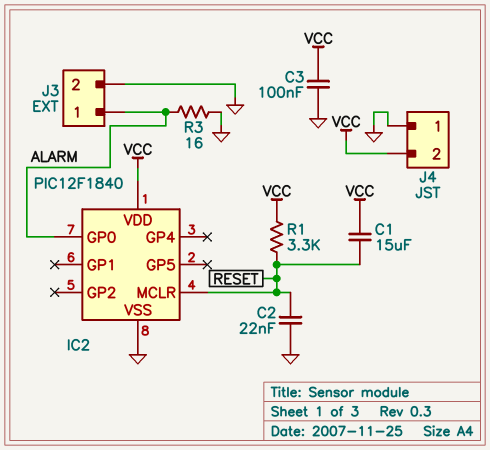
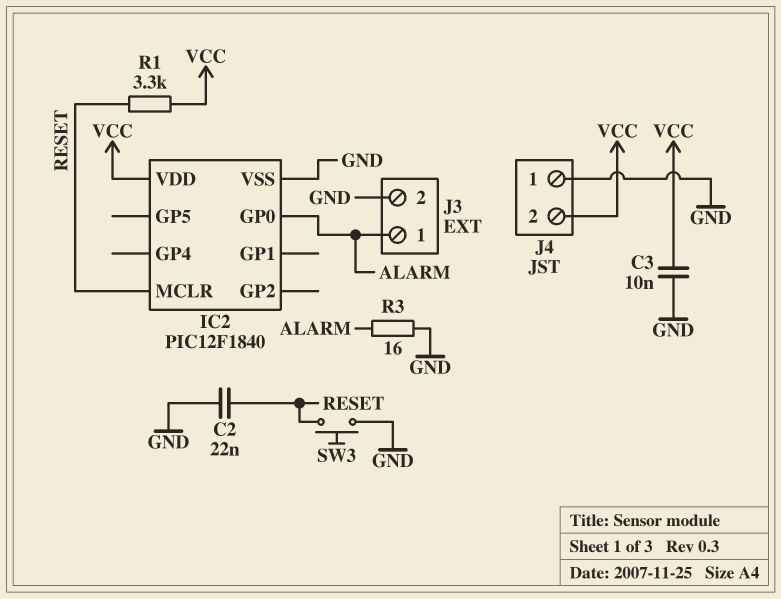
C1: 15uF (RESET, VCC) -> none
C3: 100nF (GND, VCC) -> 10nF (GND, VCC)
SW3: none -> button (GND, RESET)

